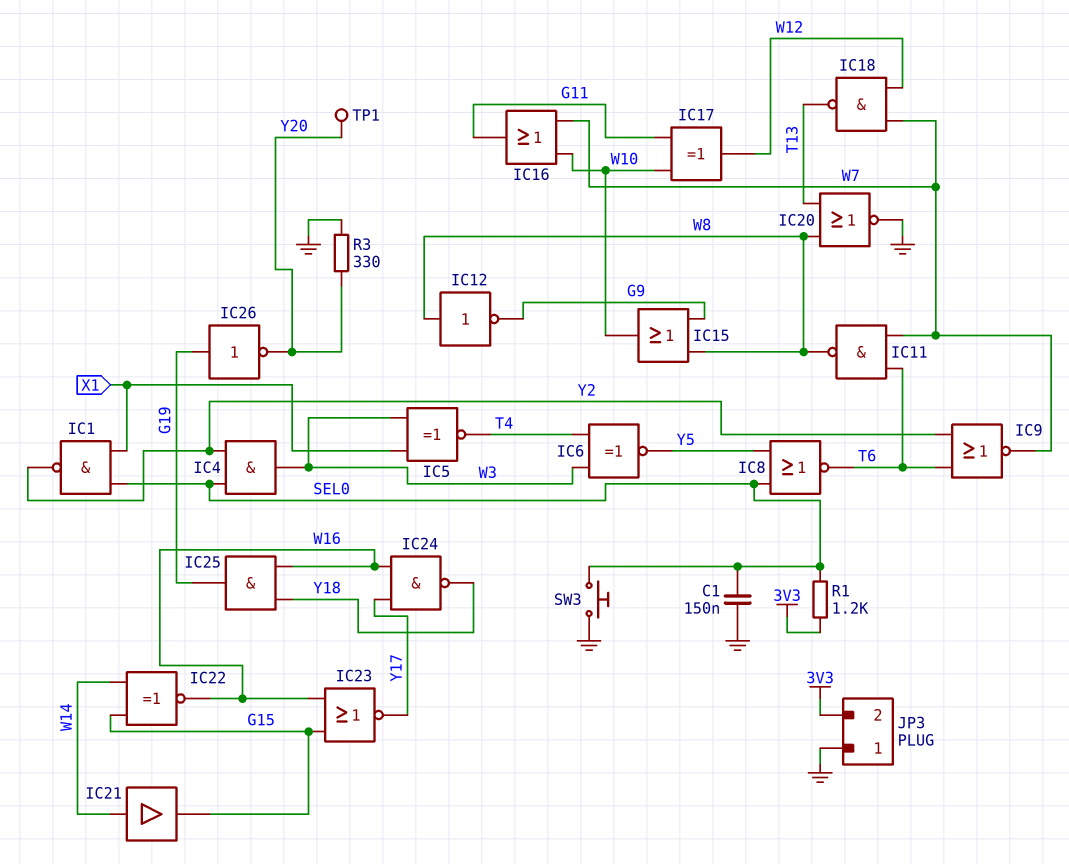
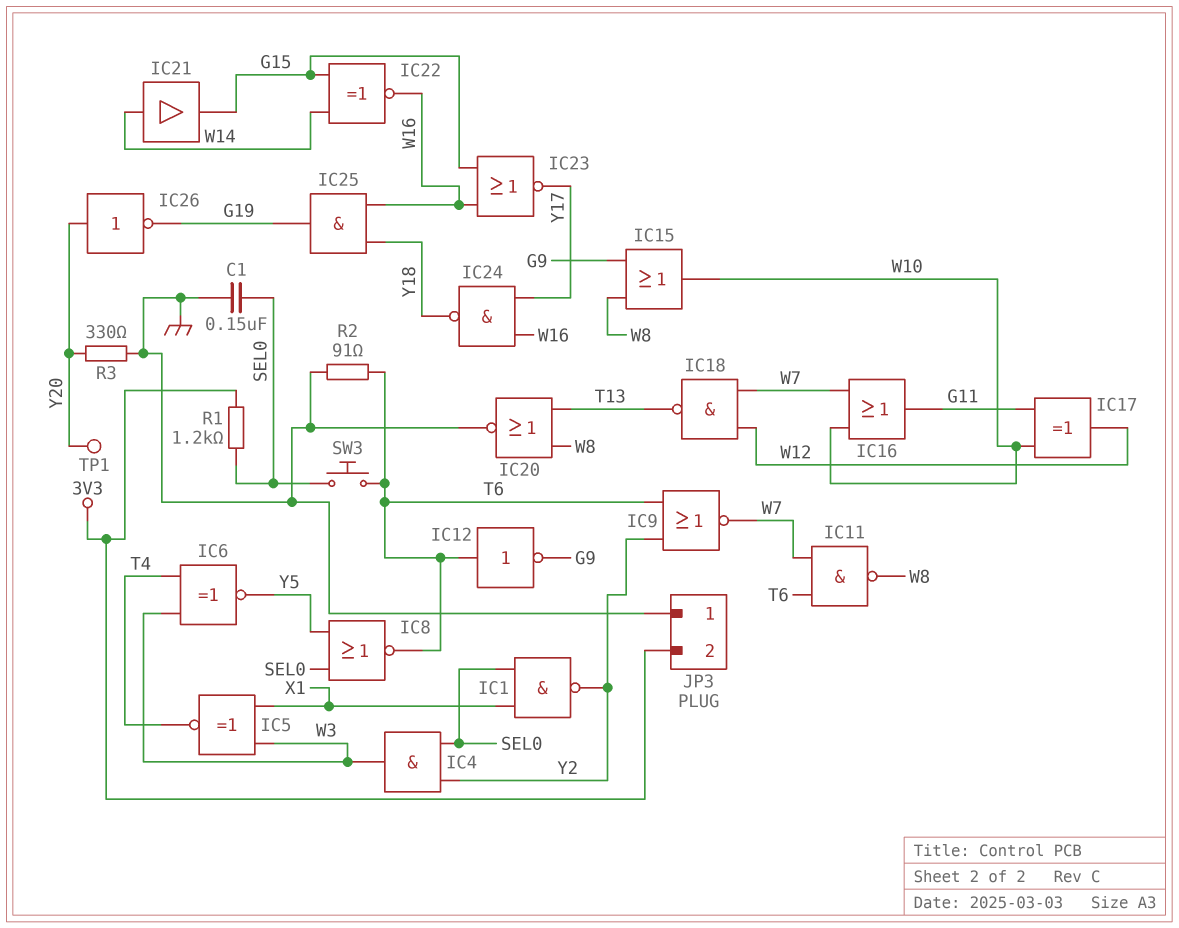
IC12: NOT (in W8, out G9) -> NOT (in T6, out G9)
IC26: NOT (in G19, out Y20) -> NOT (in Y20, out G19)
R2: none -> 91 (GND, T6)
SW3: button (GND, SEL0) -> button (SEL0, T6)

